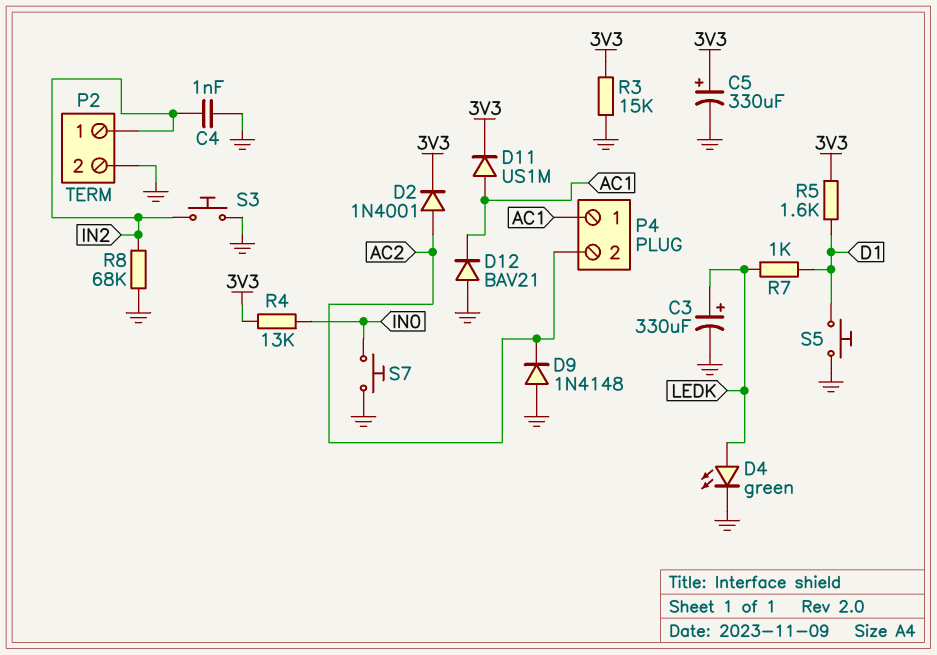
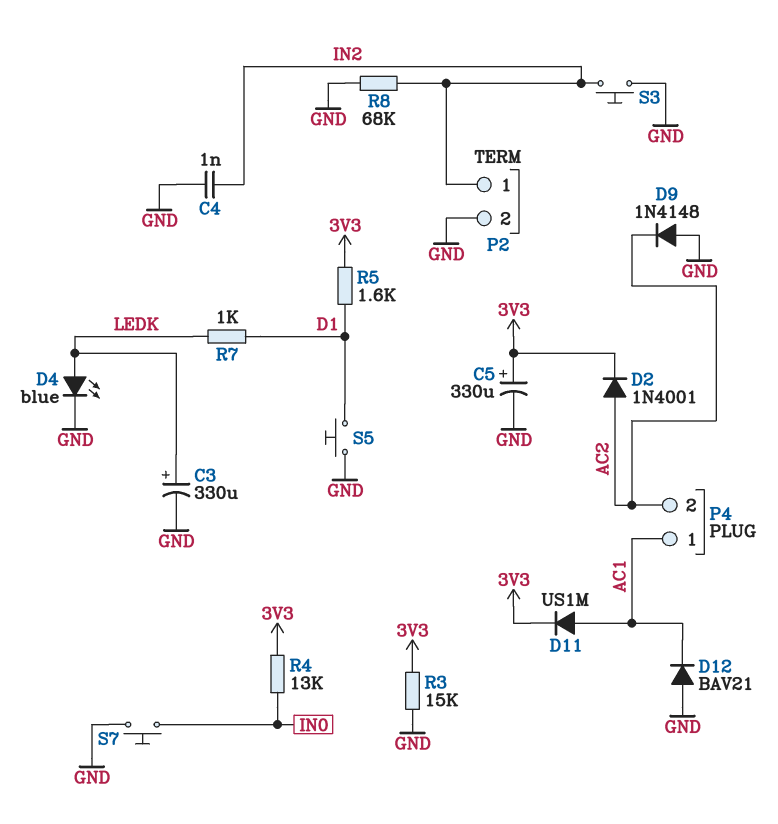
D4: LED green (A LEDK, K GND) -> LED blue (A LEDK, K GND)

